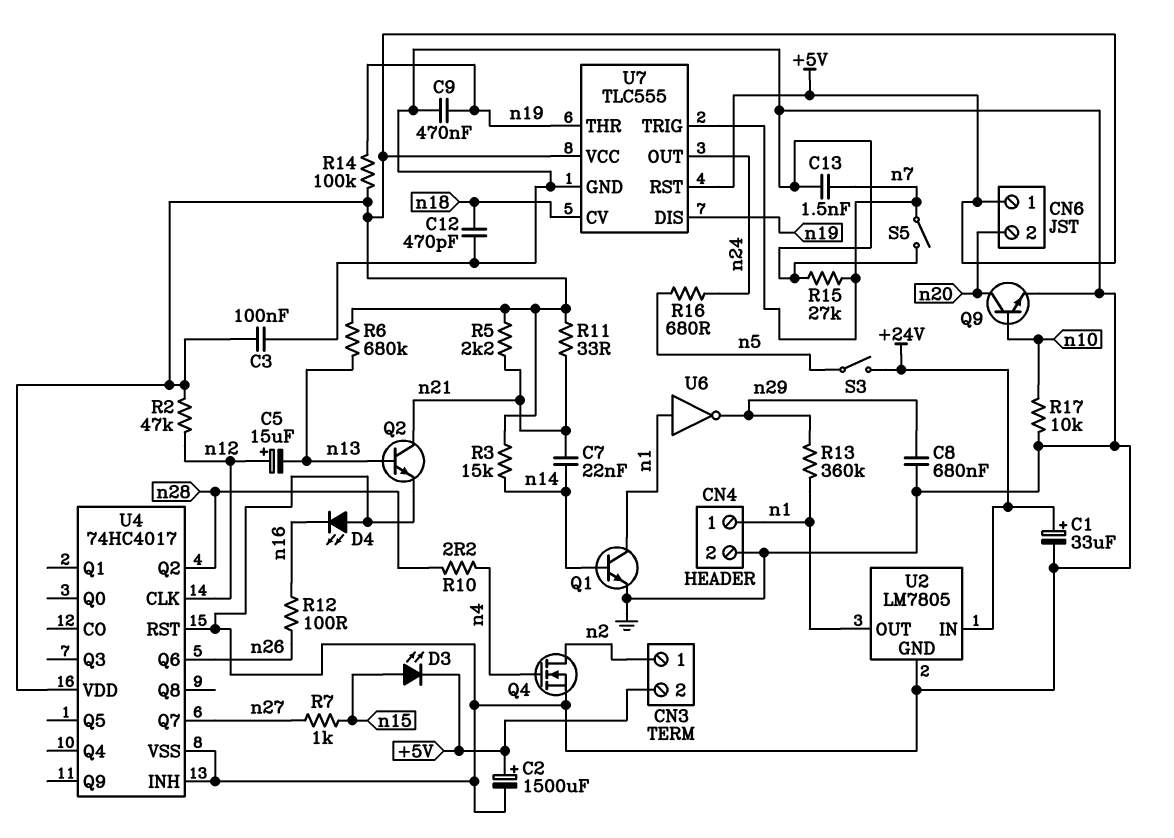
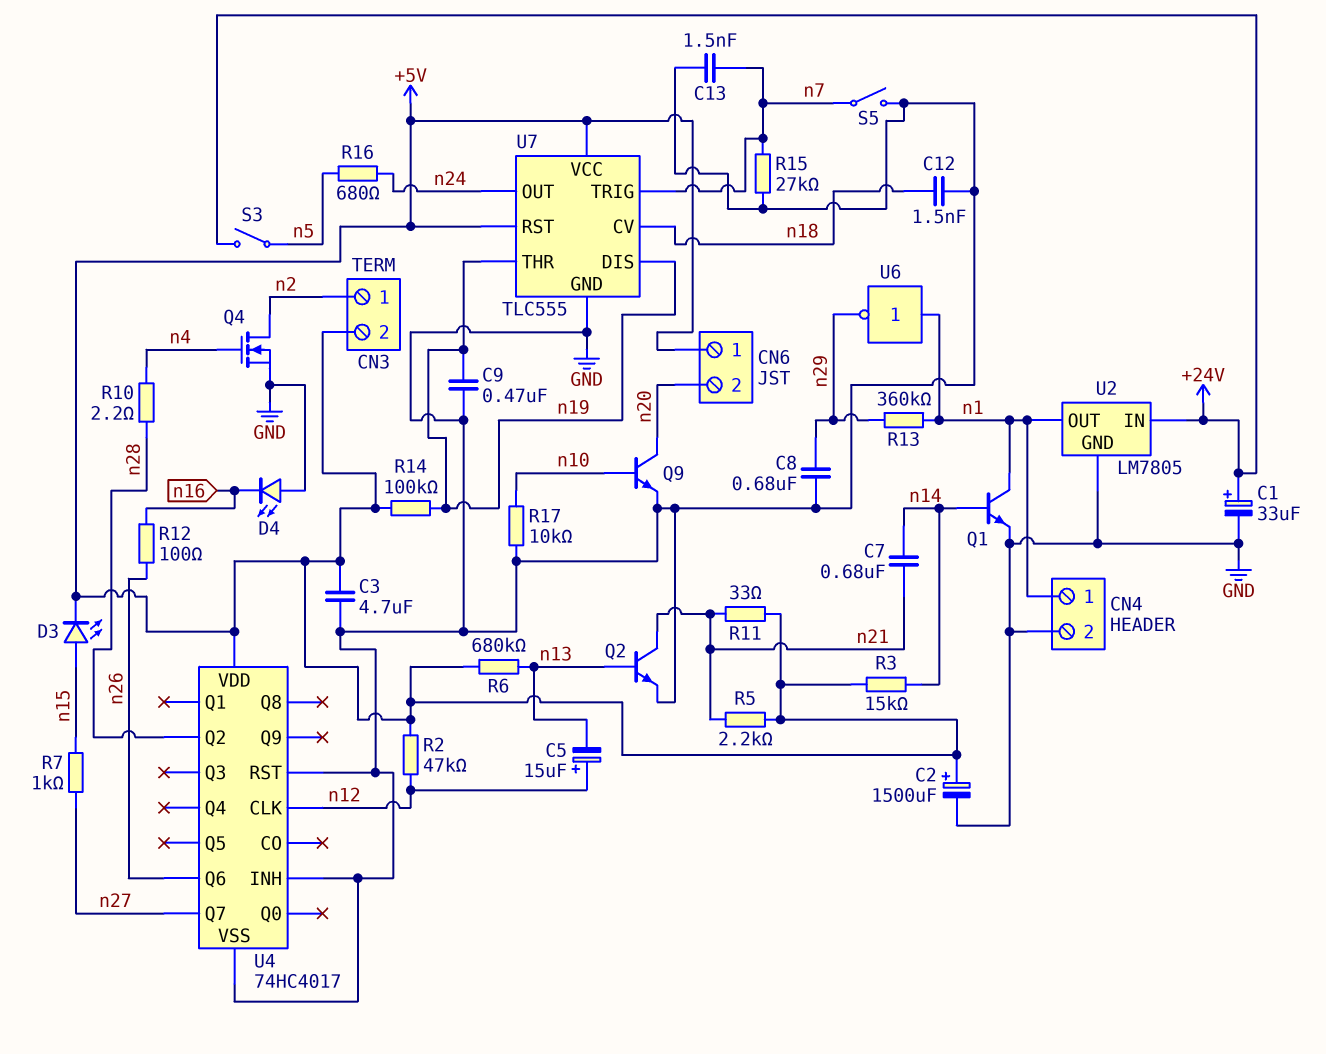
C3: 100nF (+5V, GND) -> 4.7uF (+5V, GND)
C7: 22nF (n14, n21) -> 680nF (n14, n21)
C12: 470pF (GND, n18) -> 1.5nF (GND, n18)

